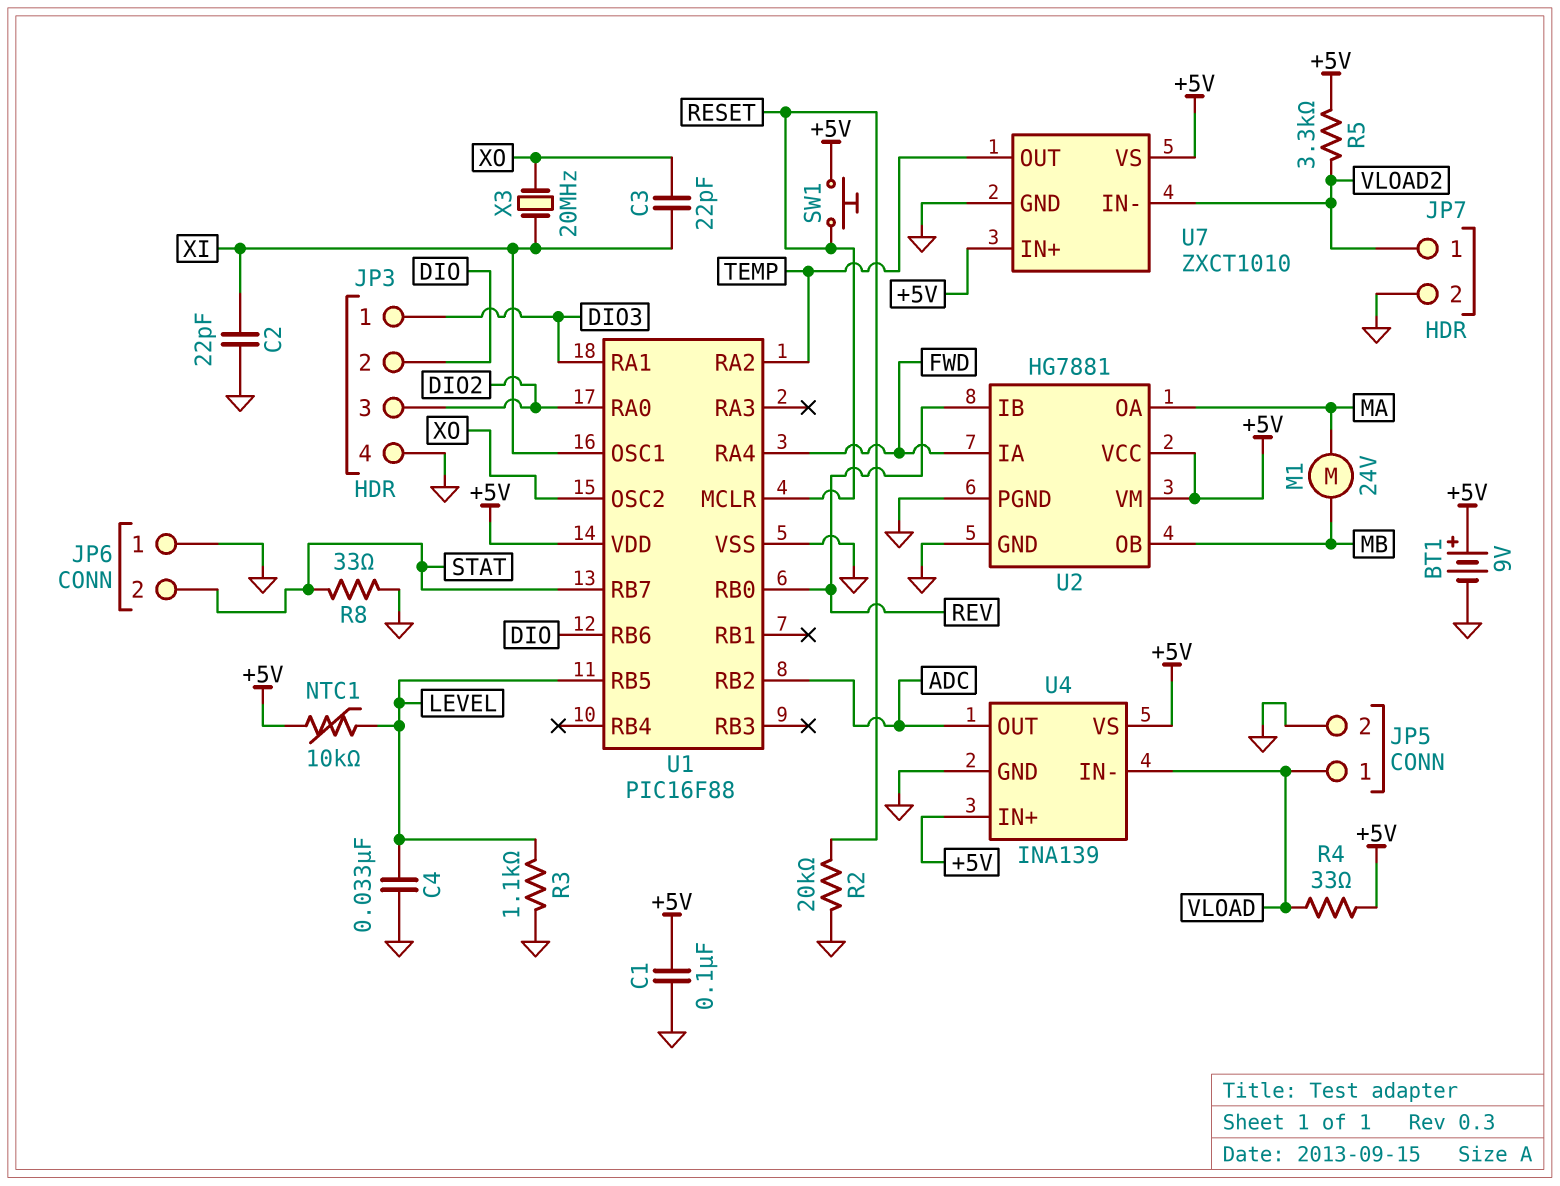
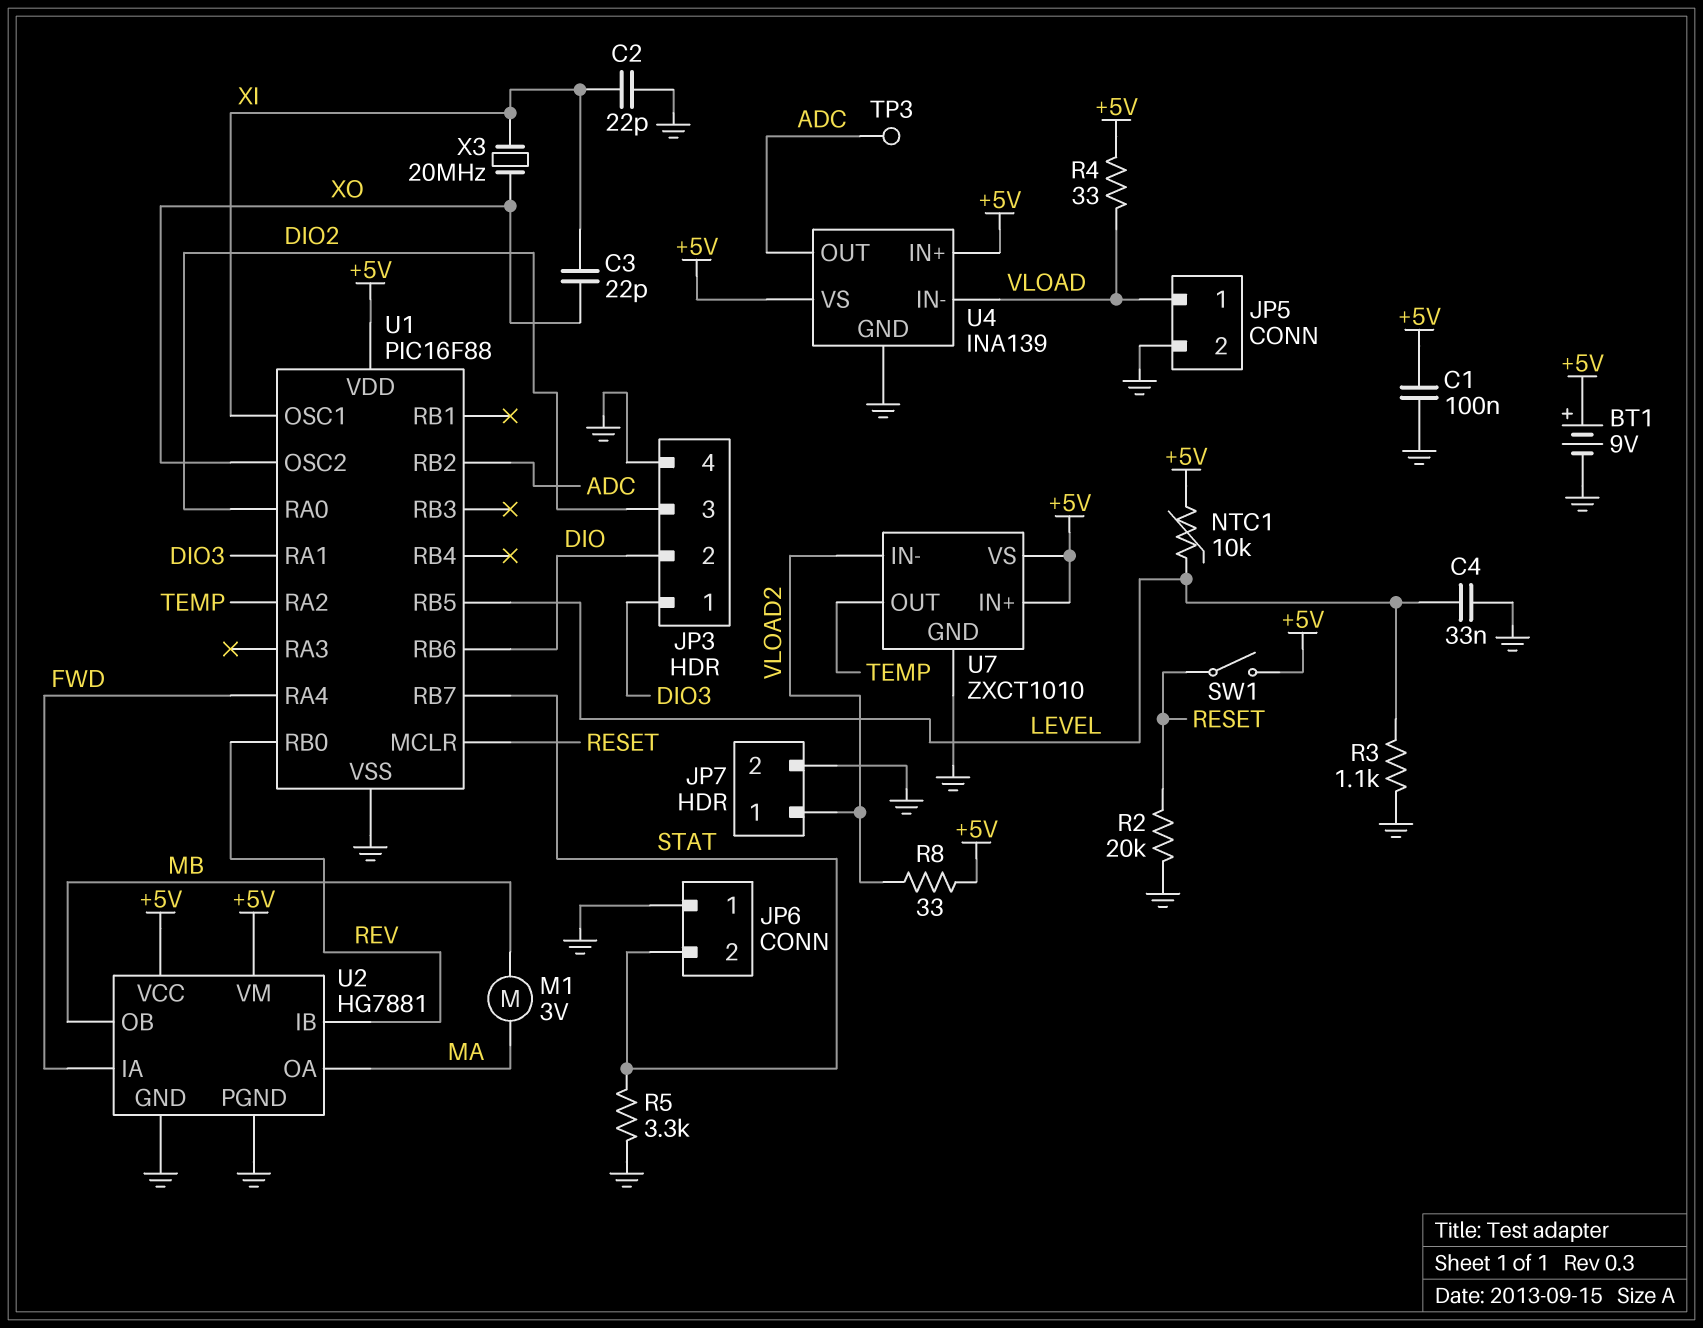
M1: motor 24V (MA, MB) -> motor 3V (MA, MB)
R5: 3.3k (+5V, VLOAD2) -> 3.3k (GND, STAT)
R8: 33 (GND, STAT) -> 33 (+5V, VLOAD2)
SW1: button (+5V, RESET) -> switch (+5V, RESET)
TP3: none -> test point (ADC)

